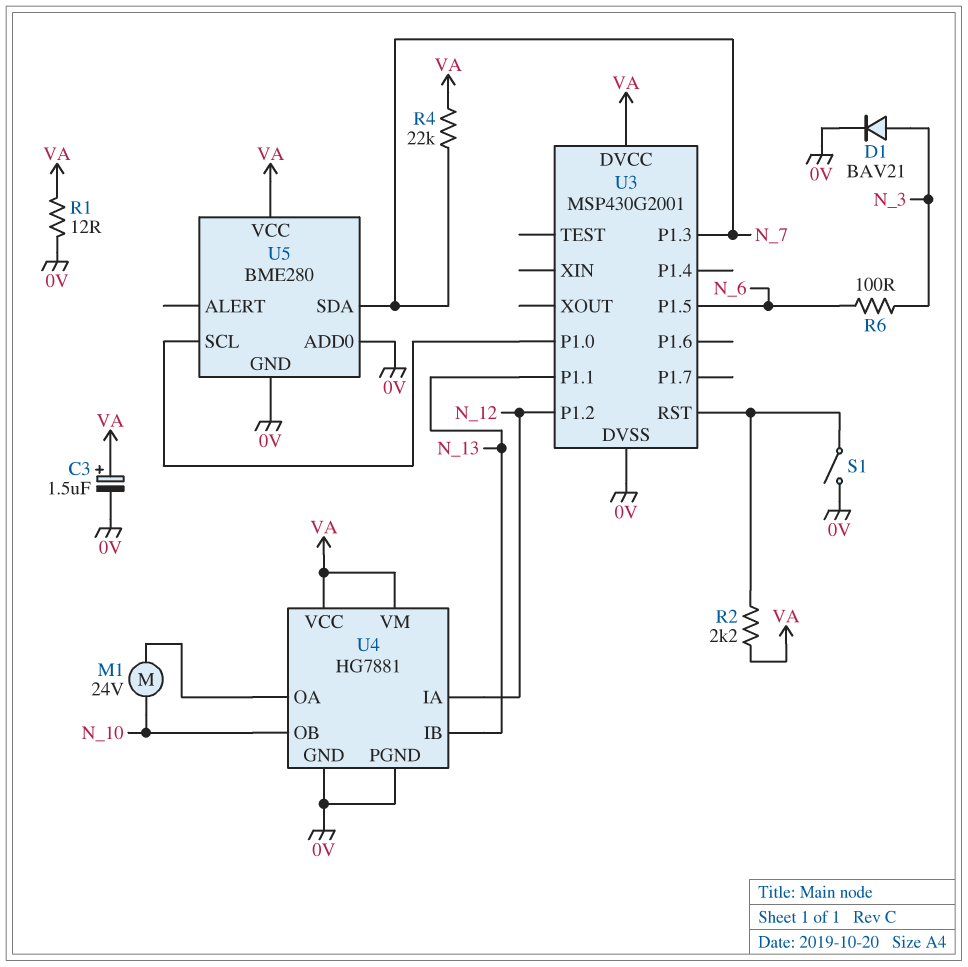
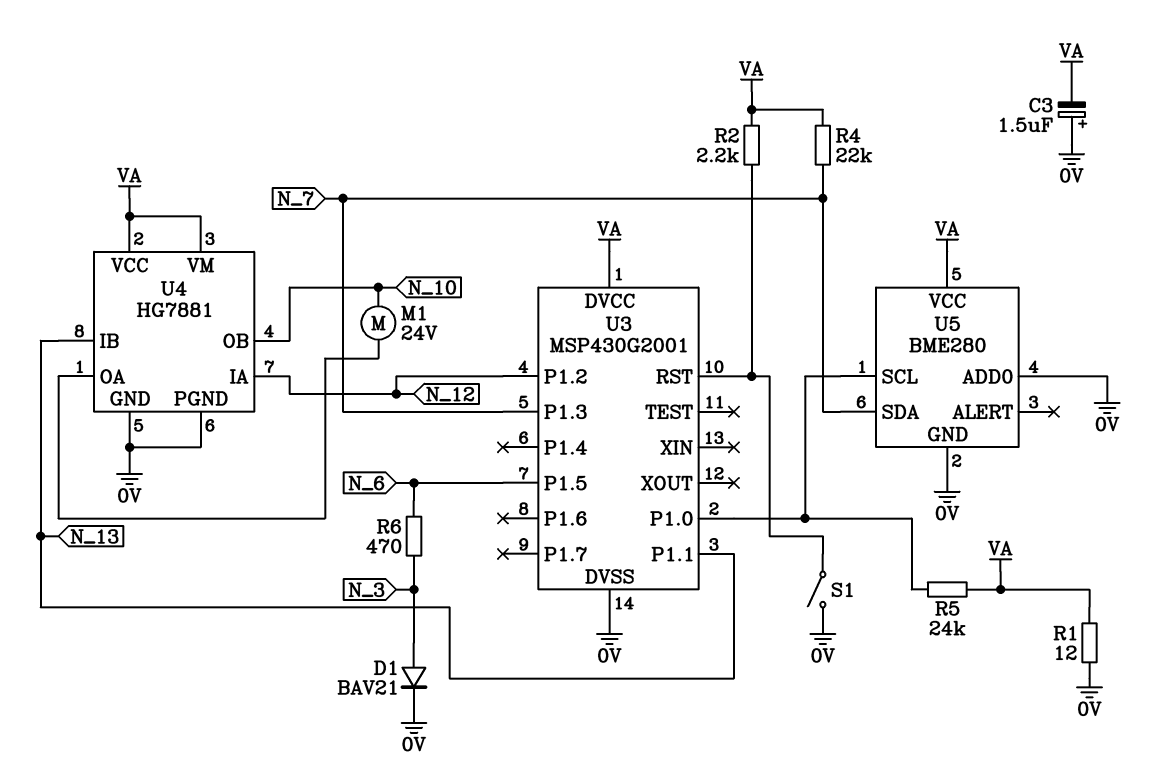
C3: 1.5uF (plus VA, minus 0V) -> 1.5uF (plus 0V, minus VA)
R5: none -> 24k (U3/P1.0, VA)
R6: 100 (N_3, N_6) -> 470 (N_3, N_6)

